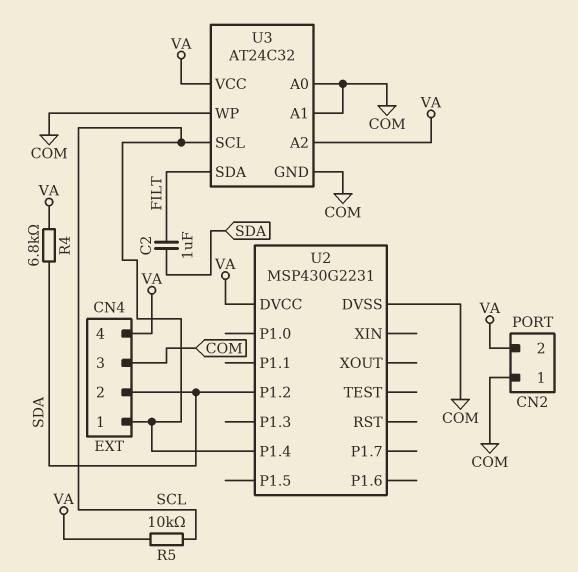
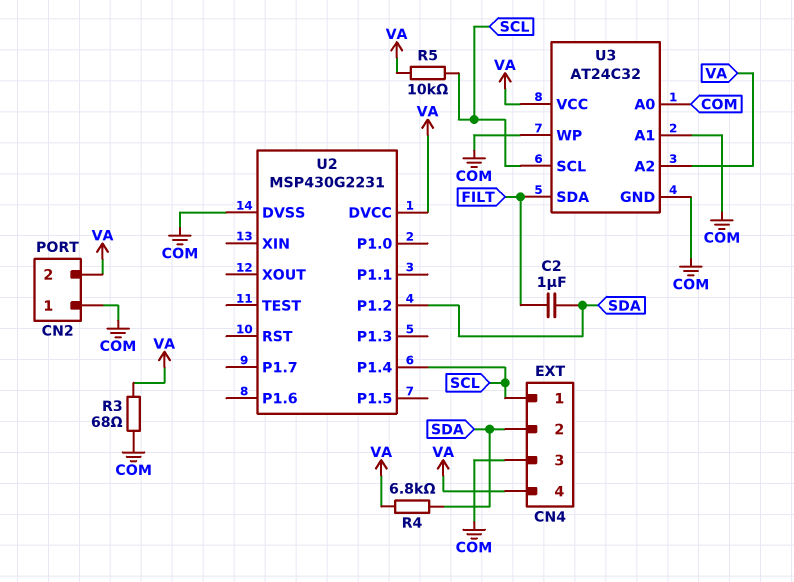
R3: none -> 68 (COM, VA)

